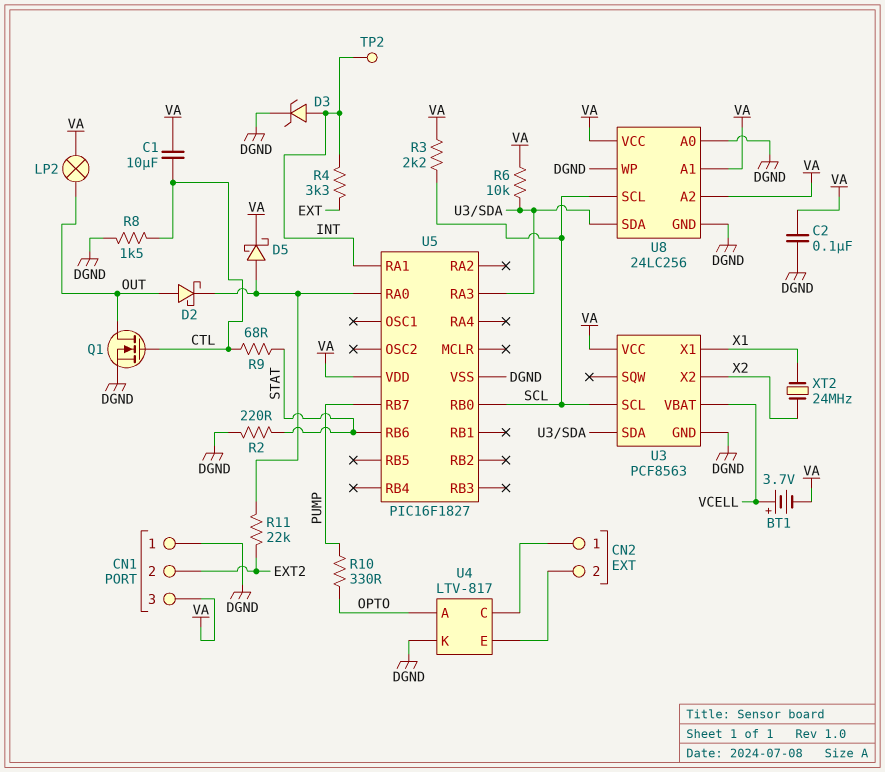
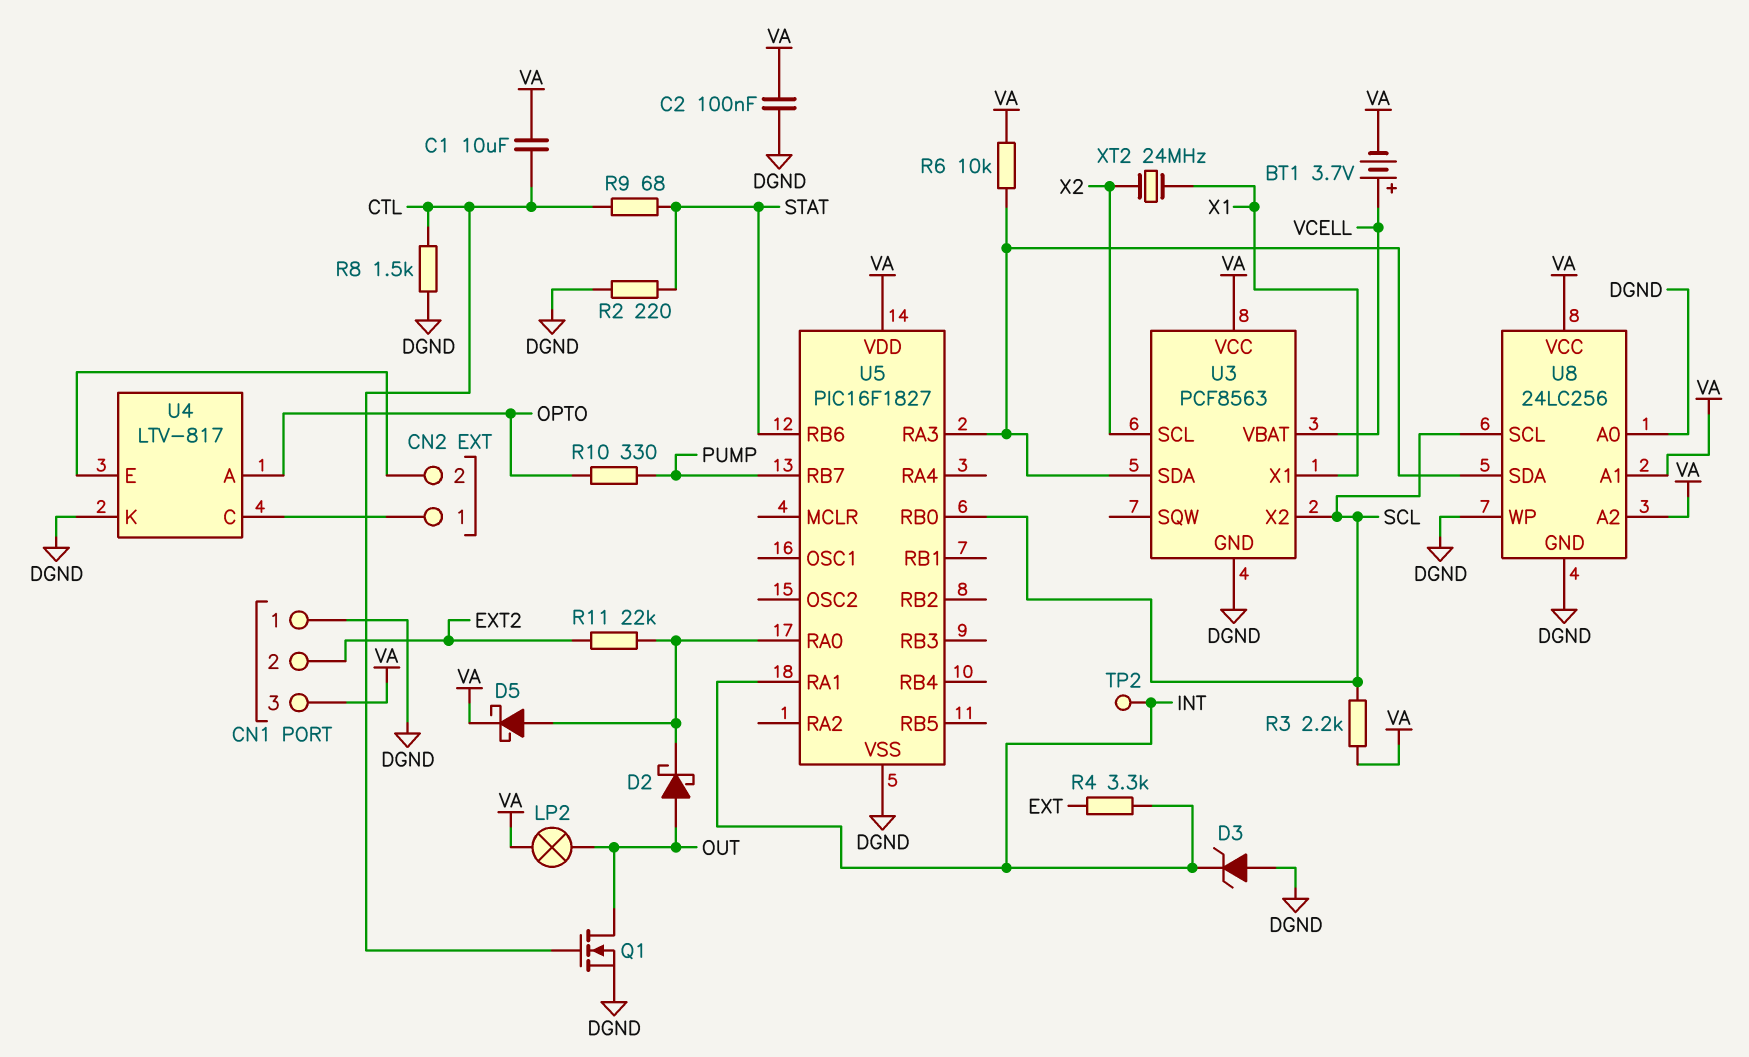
D3: zener (A INT, K DGND) -> zener (A DGND, K INT)
U3 pin SCL: SCL -> X2
U3 pin X2: X2 -> SCL

